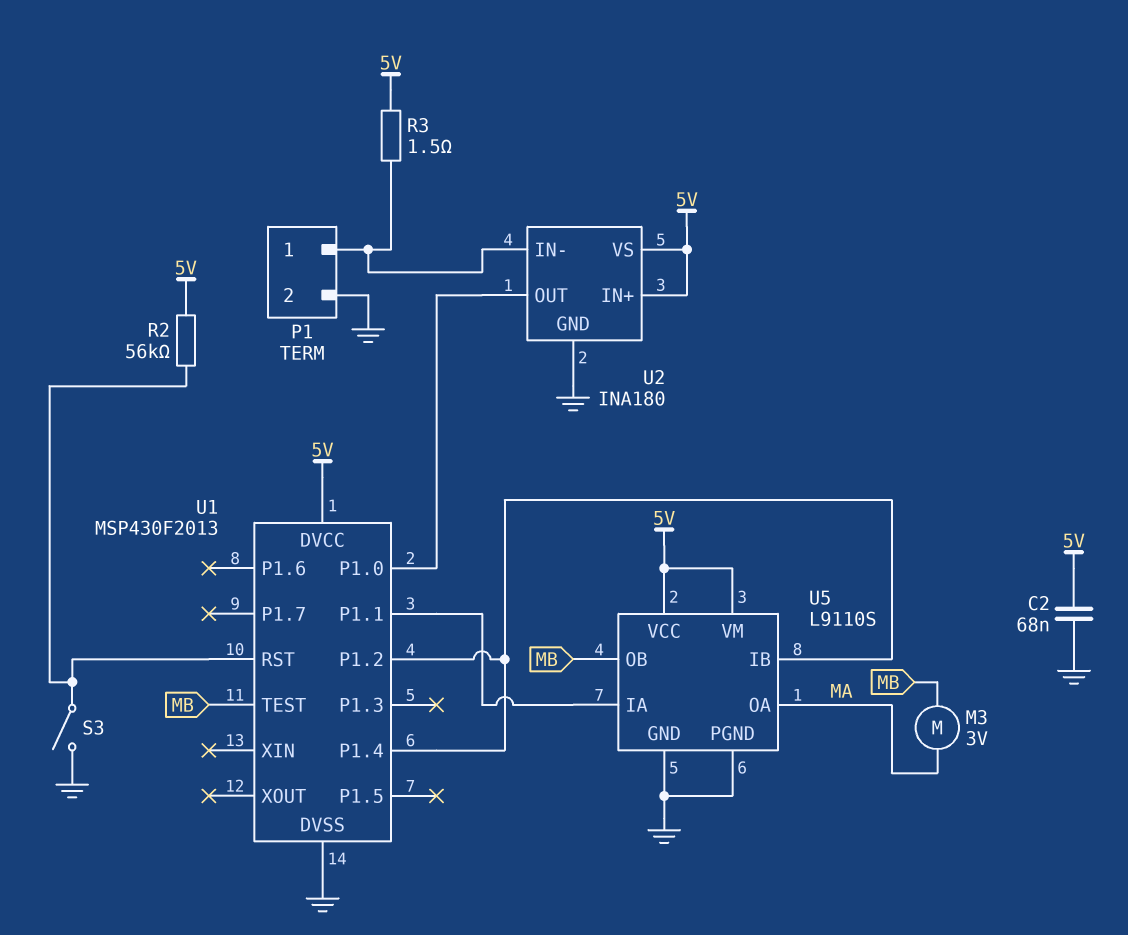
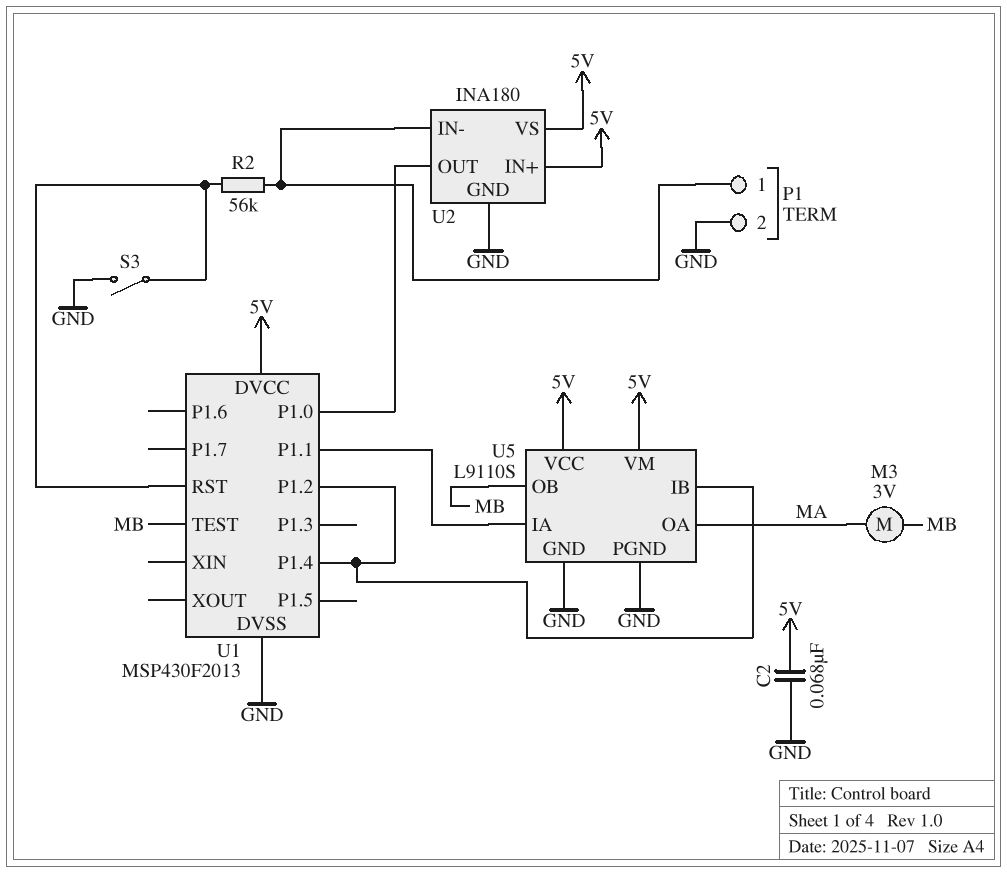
R2: 56k (5V, U1/RST) -> 56k (P1/1, U1/RST)
R3: 1.5 (5V, P1/1) -> none

